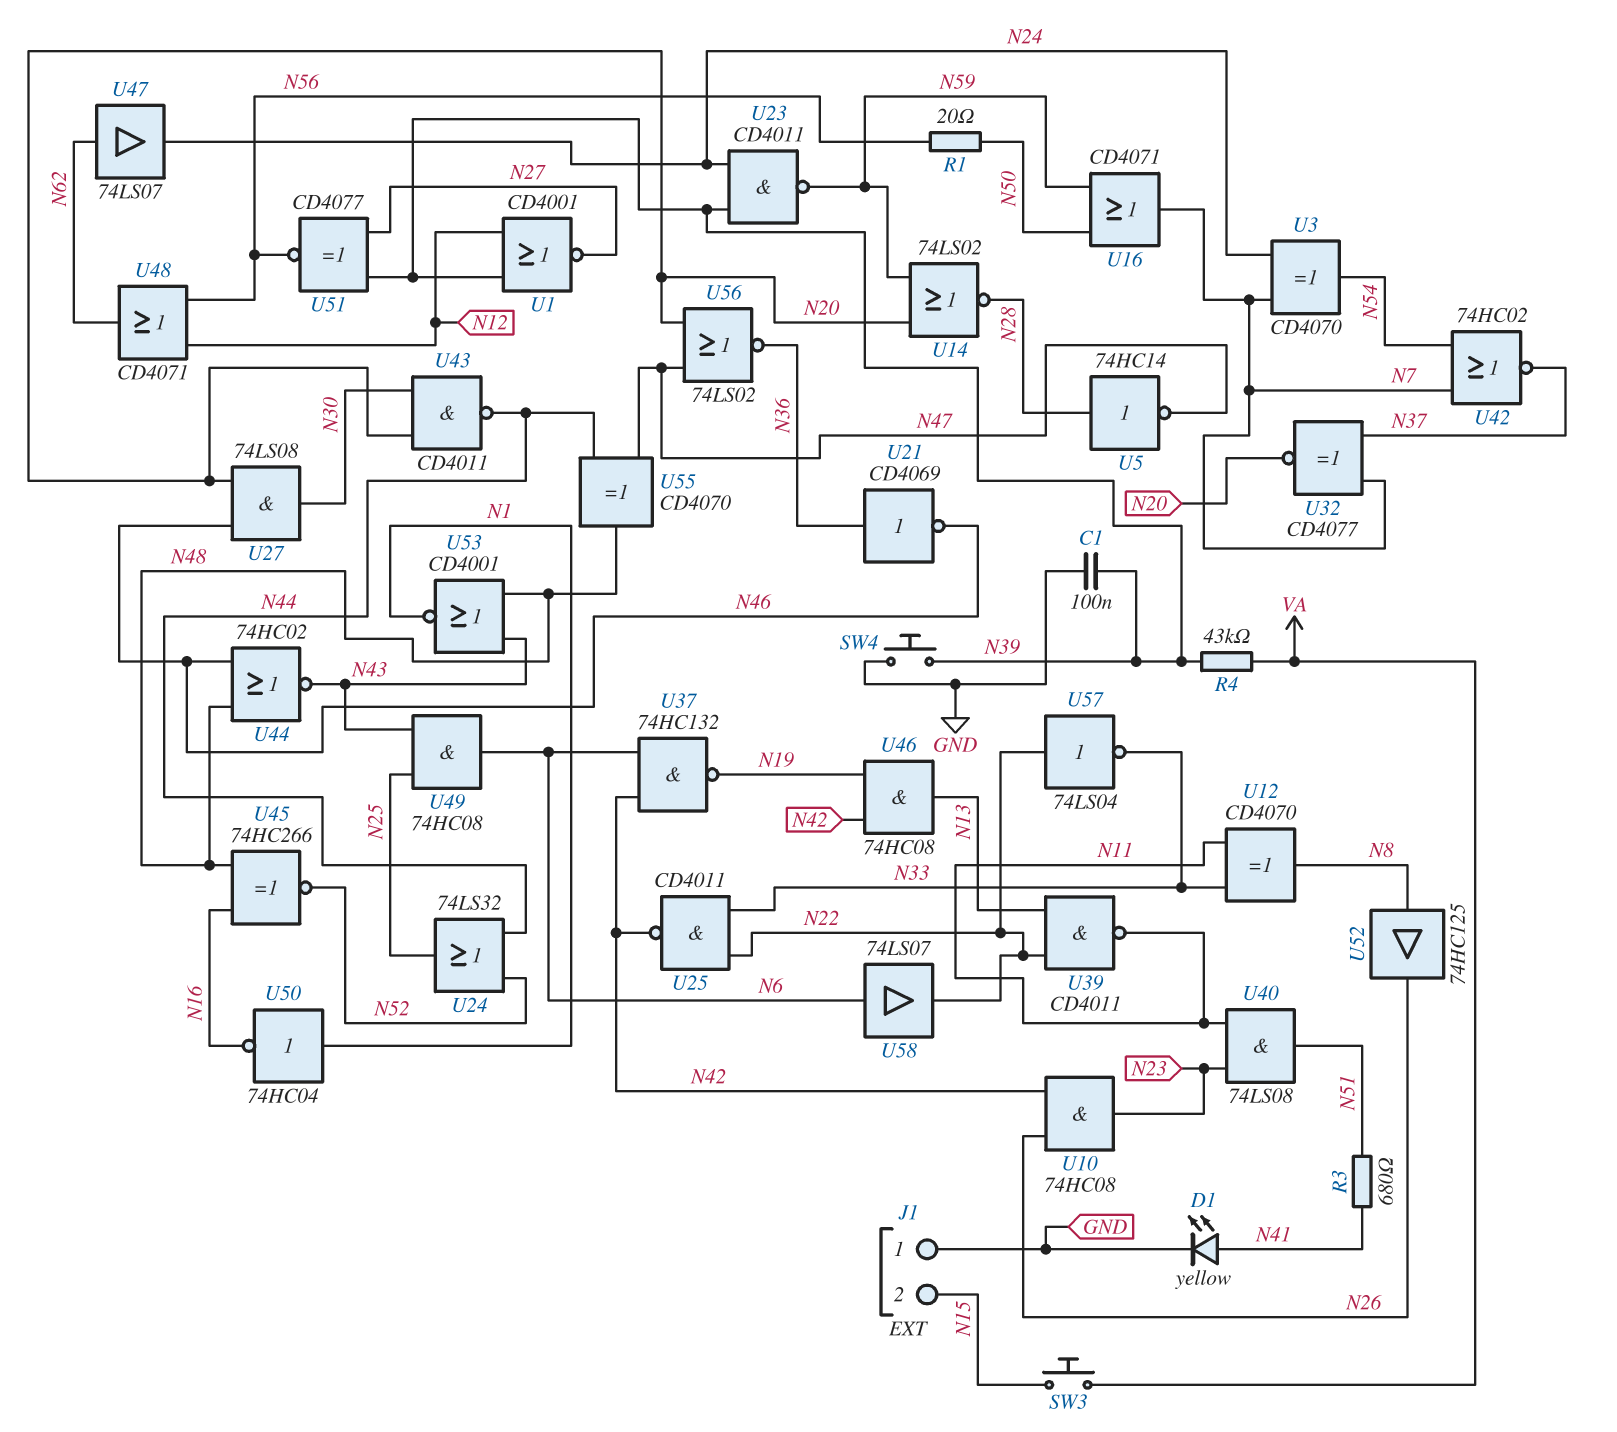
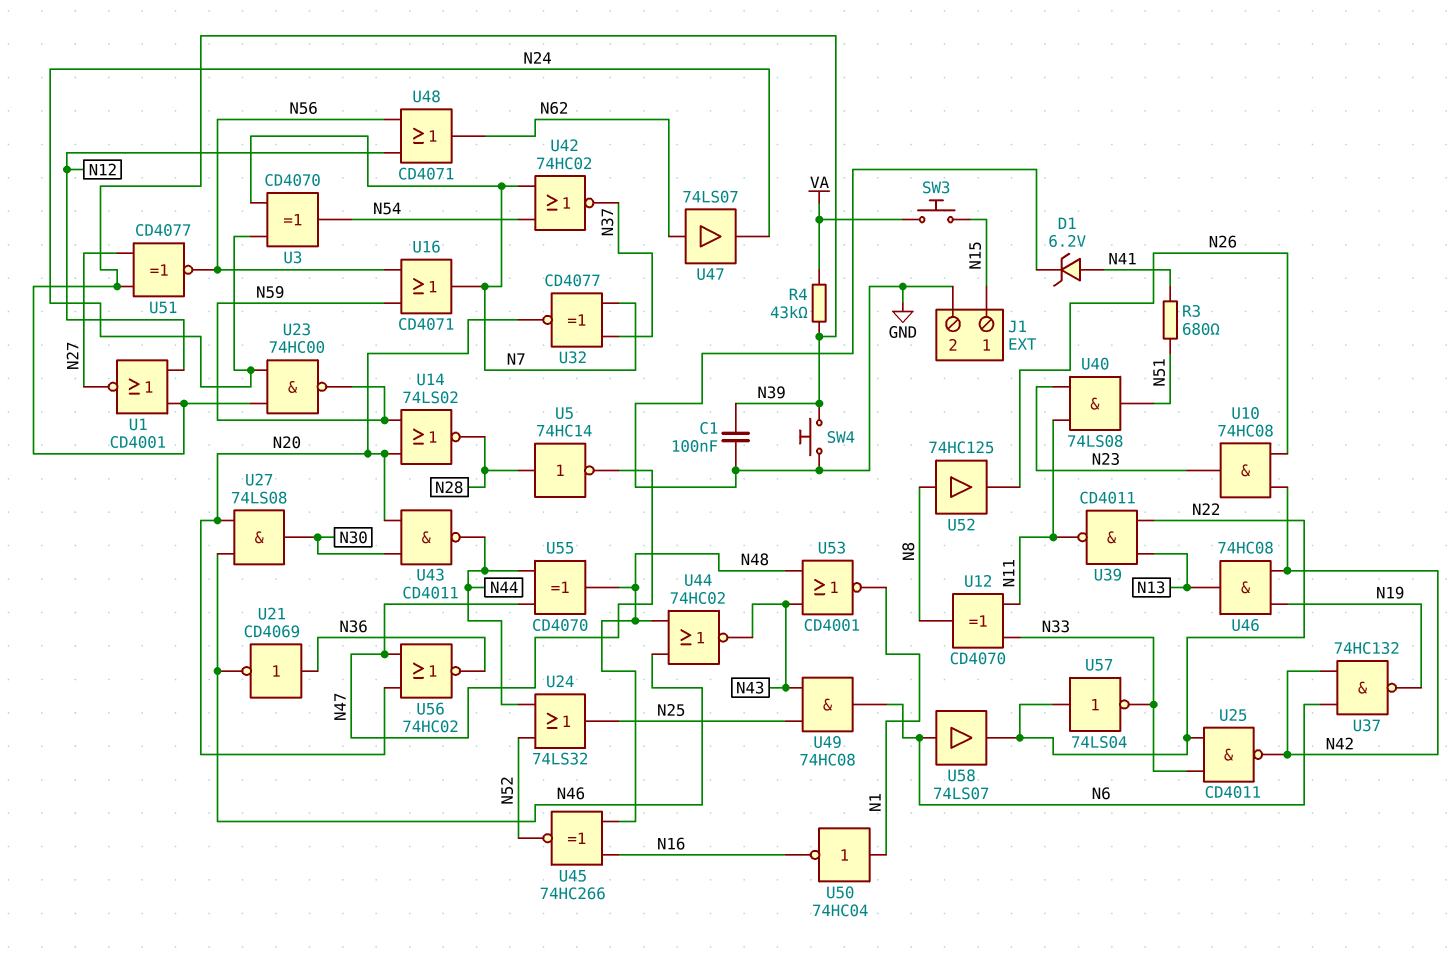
D1: LED yellow (A N41, K GND) -> zener 6.2V (A N41, K GND)
J1 pin 1: GND -> N15
J1 pin 2: N15 -> GND
R1: 20 (N50, N56) -> none
U16: OR CD4071 (in N50, in N59, out N7) -> OR CD4071 (in N56, in N59, out N7)
U23: NAND CD4011 (in N24, in N39, out N59) -> NAND 74HC00 (in N24, in N39, out N59)
U56: NOR 74LS02 (in N20, in N47, out N36) -> NOR 74HC02 (in N20, in N47, out N36)

